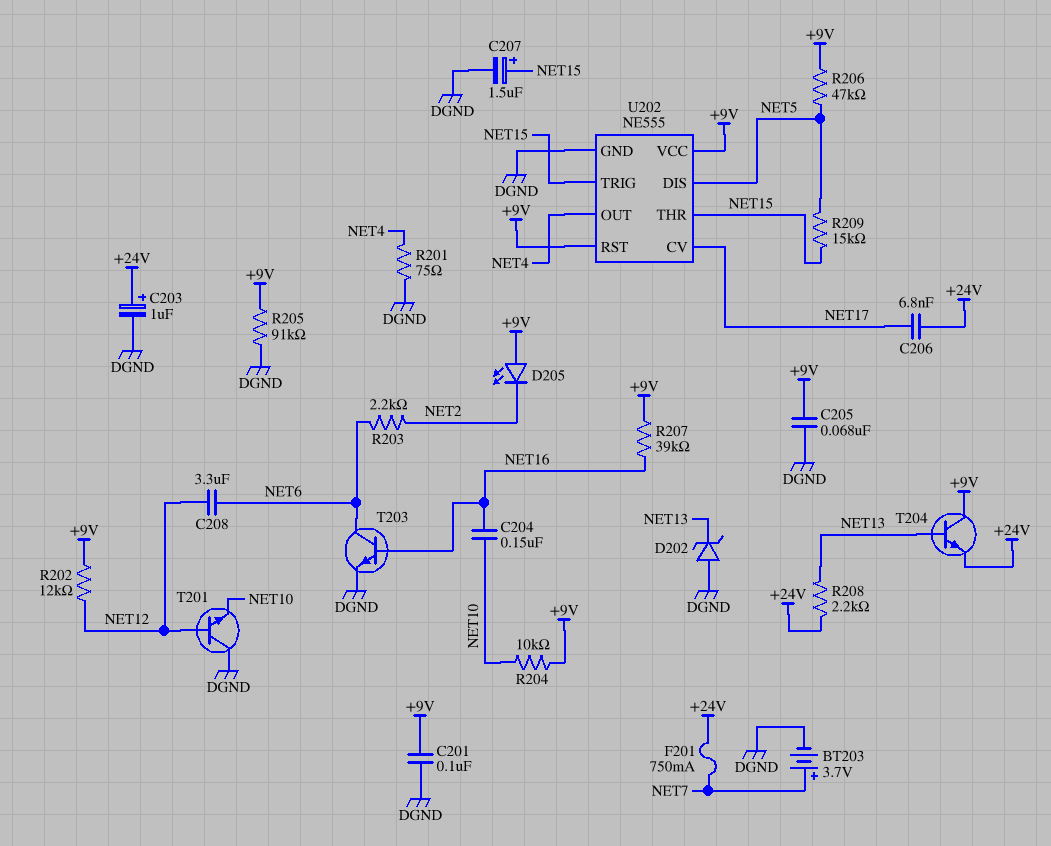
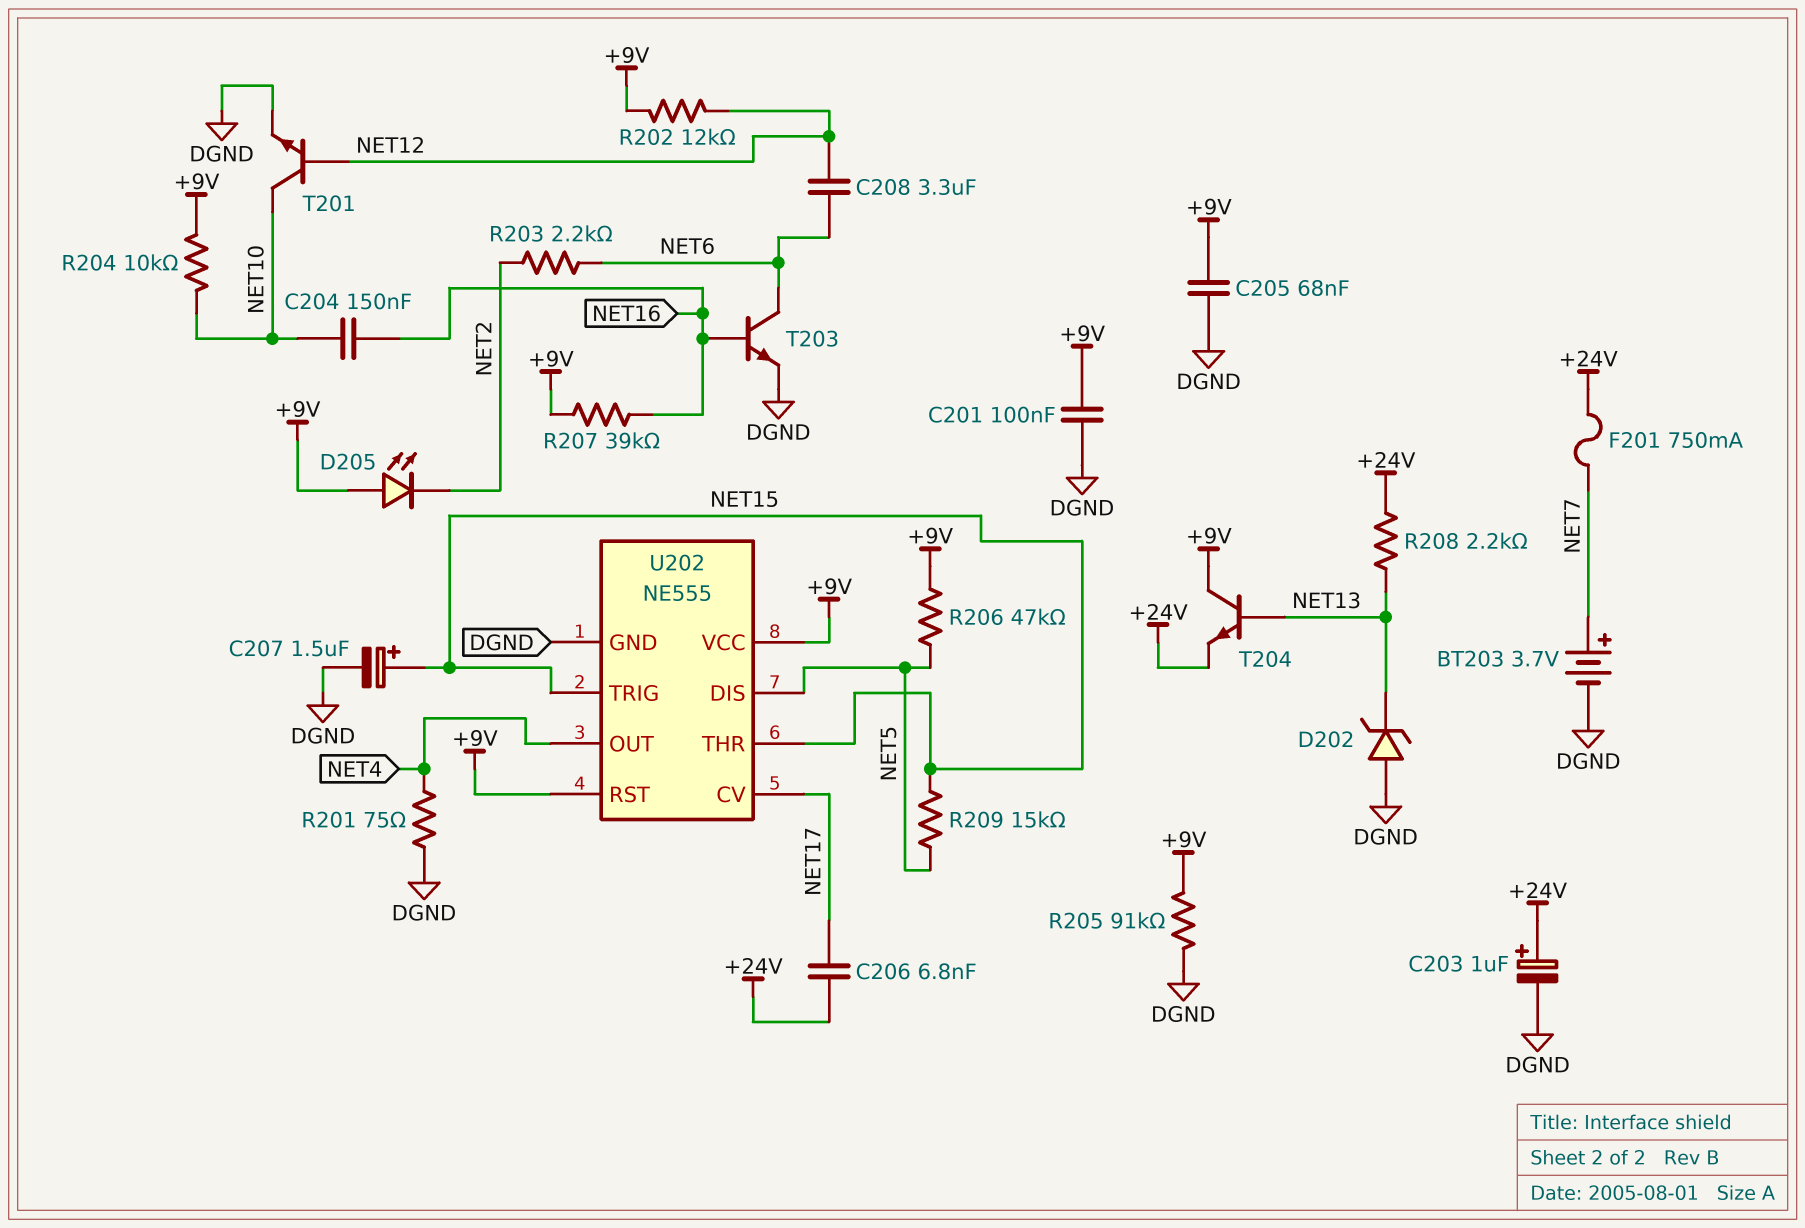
T201: NPN (B NET12, C DGND, E NET10) -> NPN (B NET12, C NET10, E DGND)

